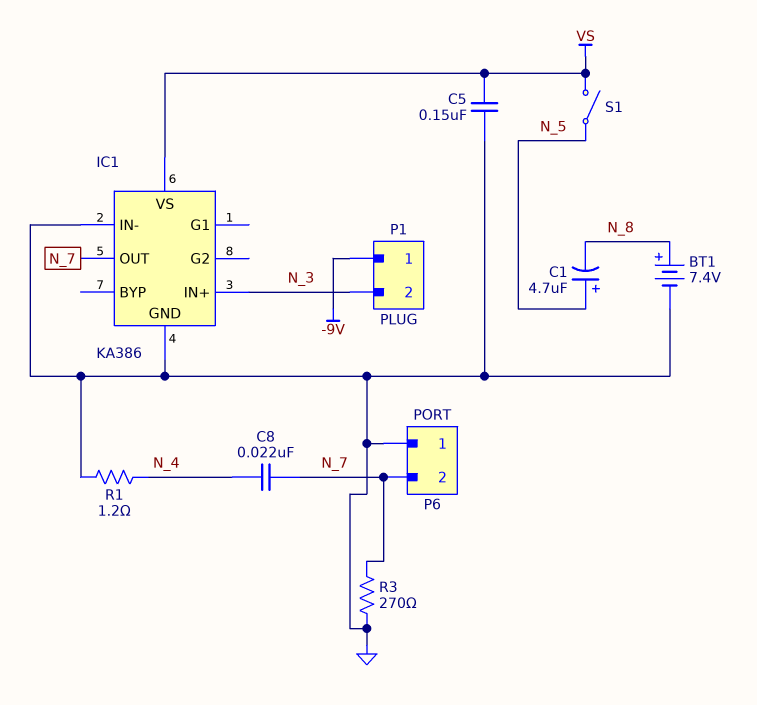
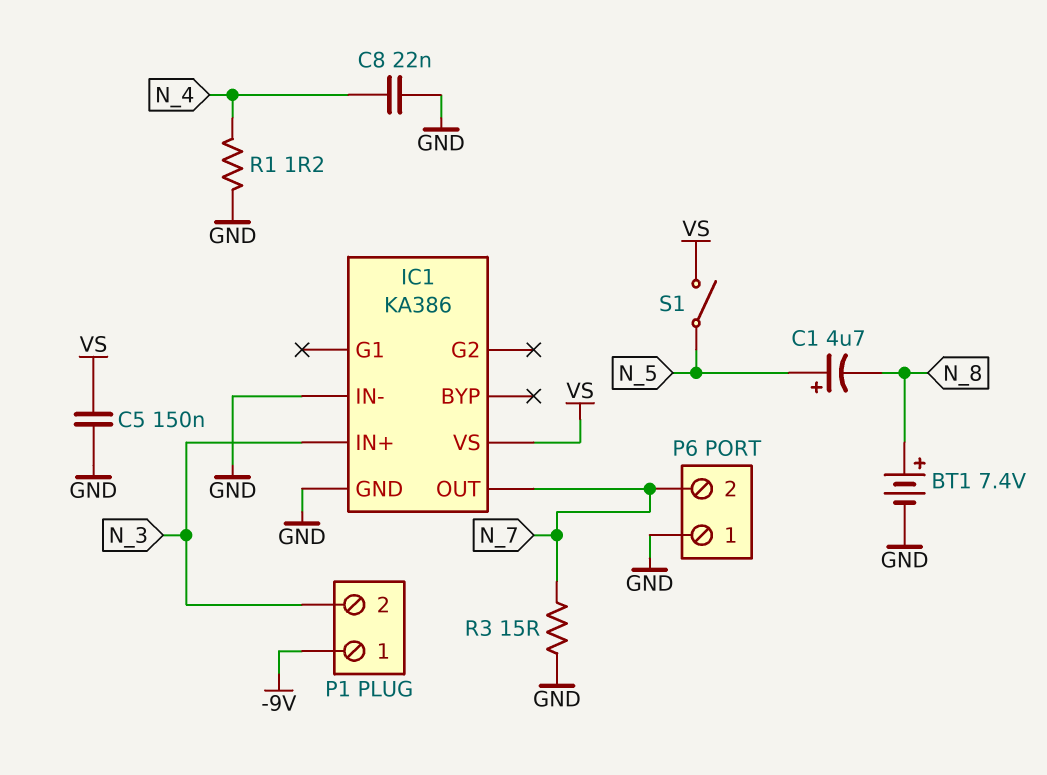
C8: 22nF (N_4, N_7) -> 22nF (GND, N_4)
R3: 270 (GND, N_7) -> 15 (GND, N_7)

